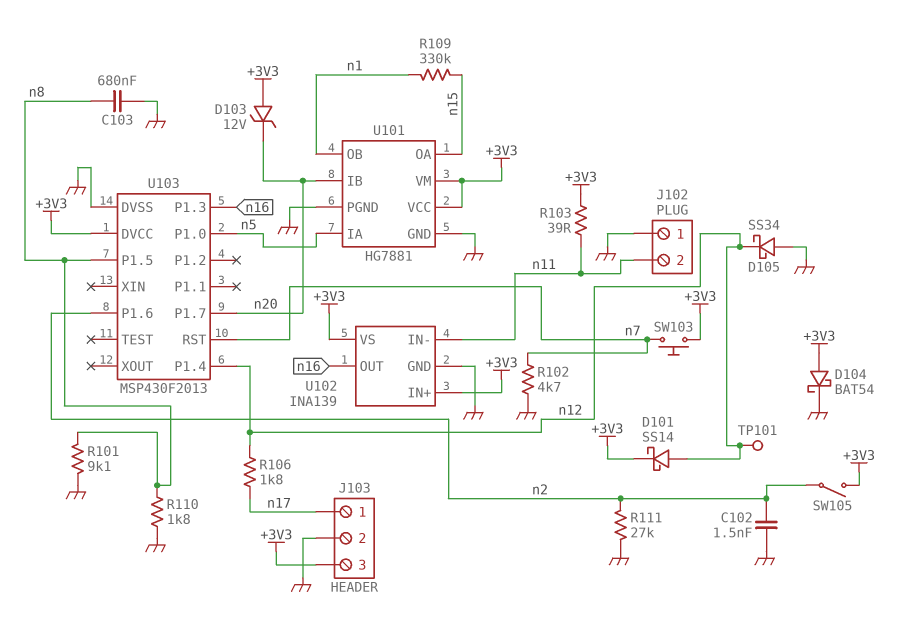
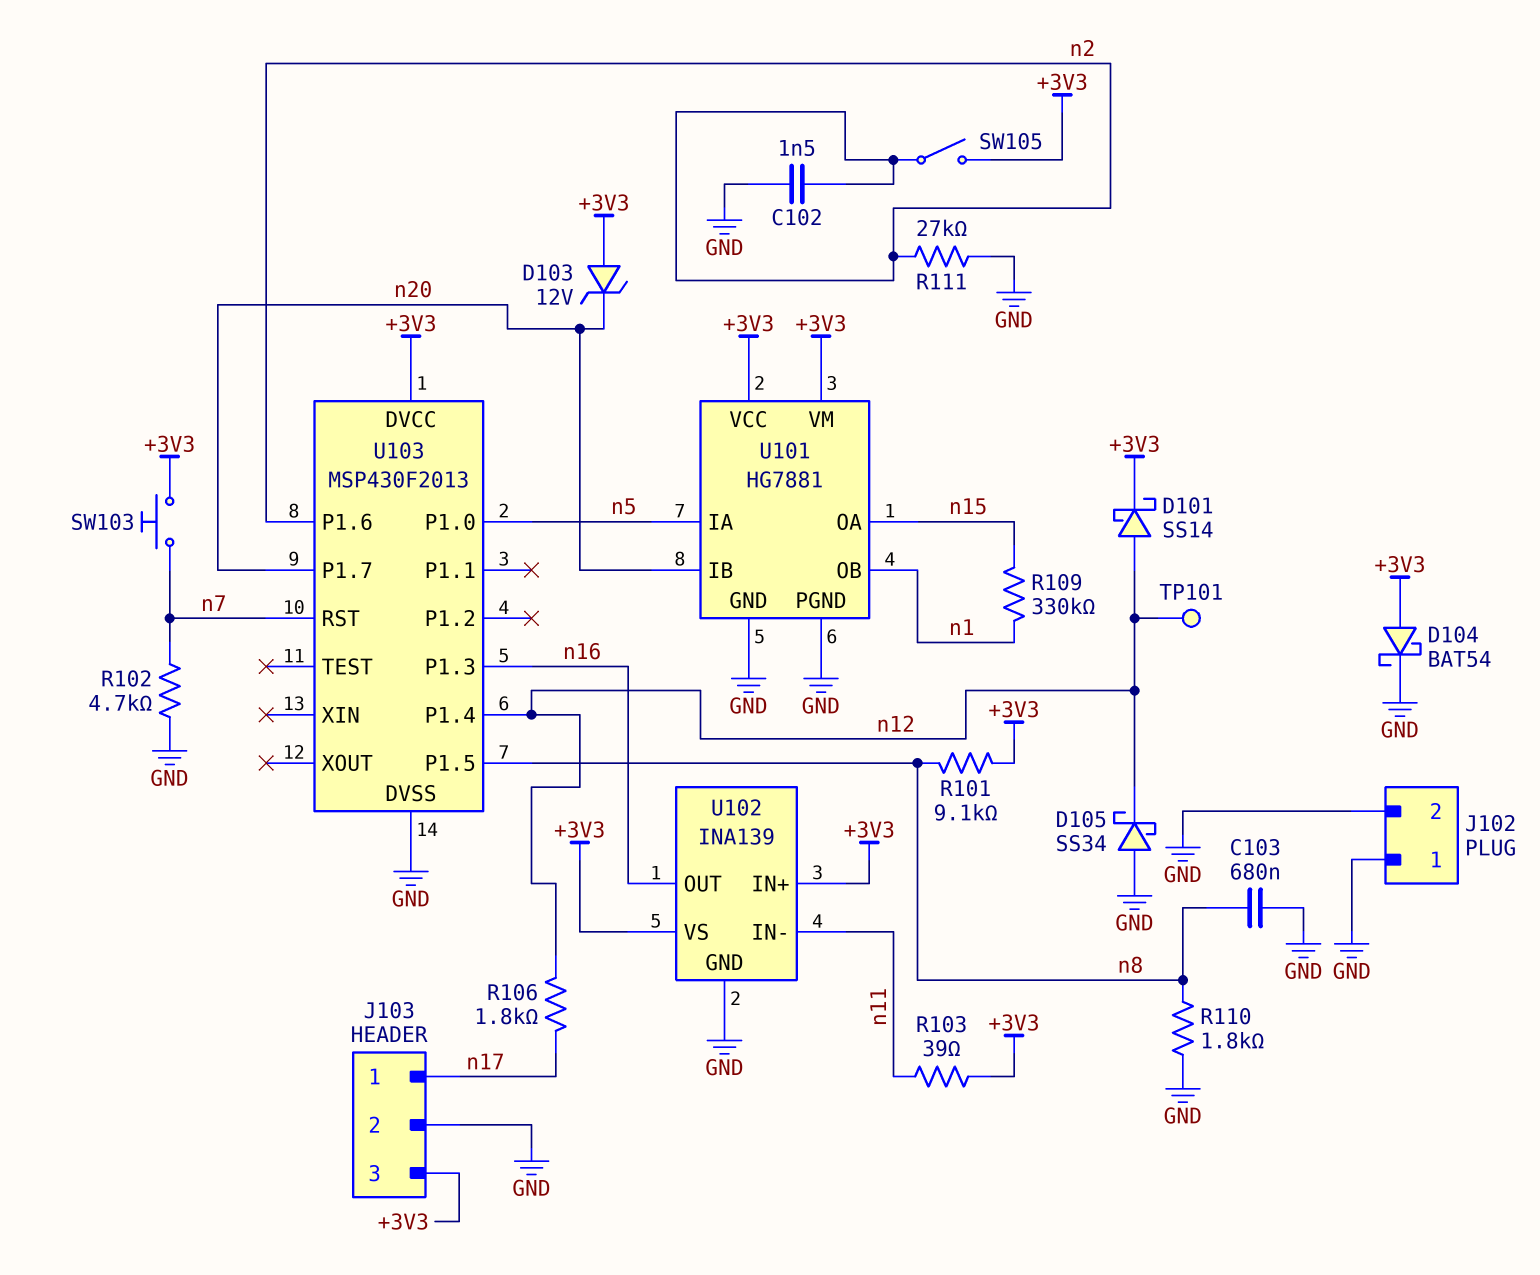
J102 pin 2: n11 -> GND
R101: 9.1k (GND, n8) -> 9.1k (+3V3, n8)

